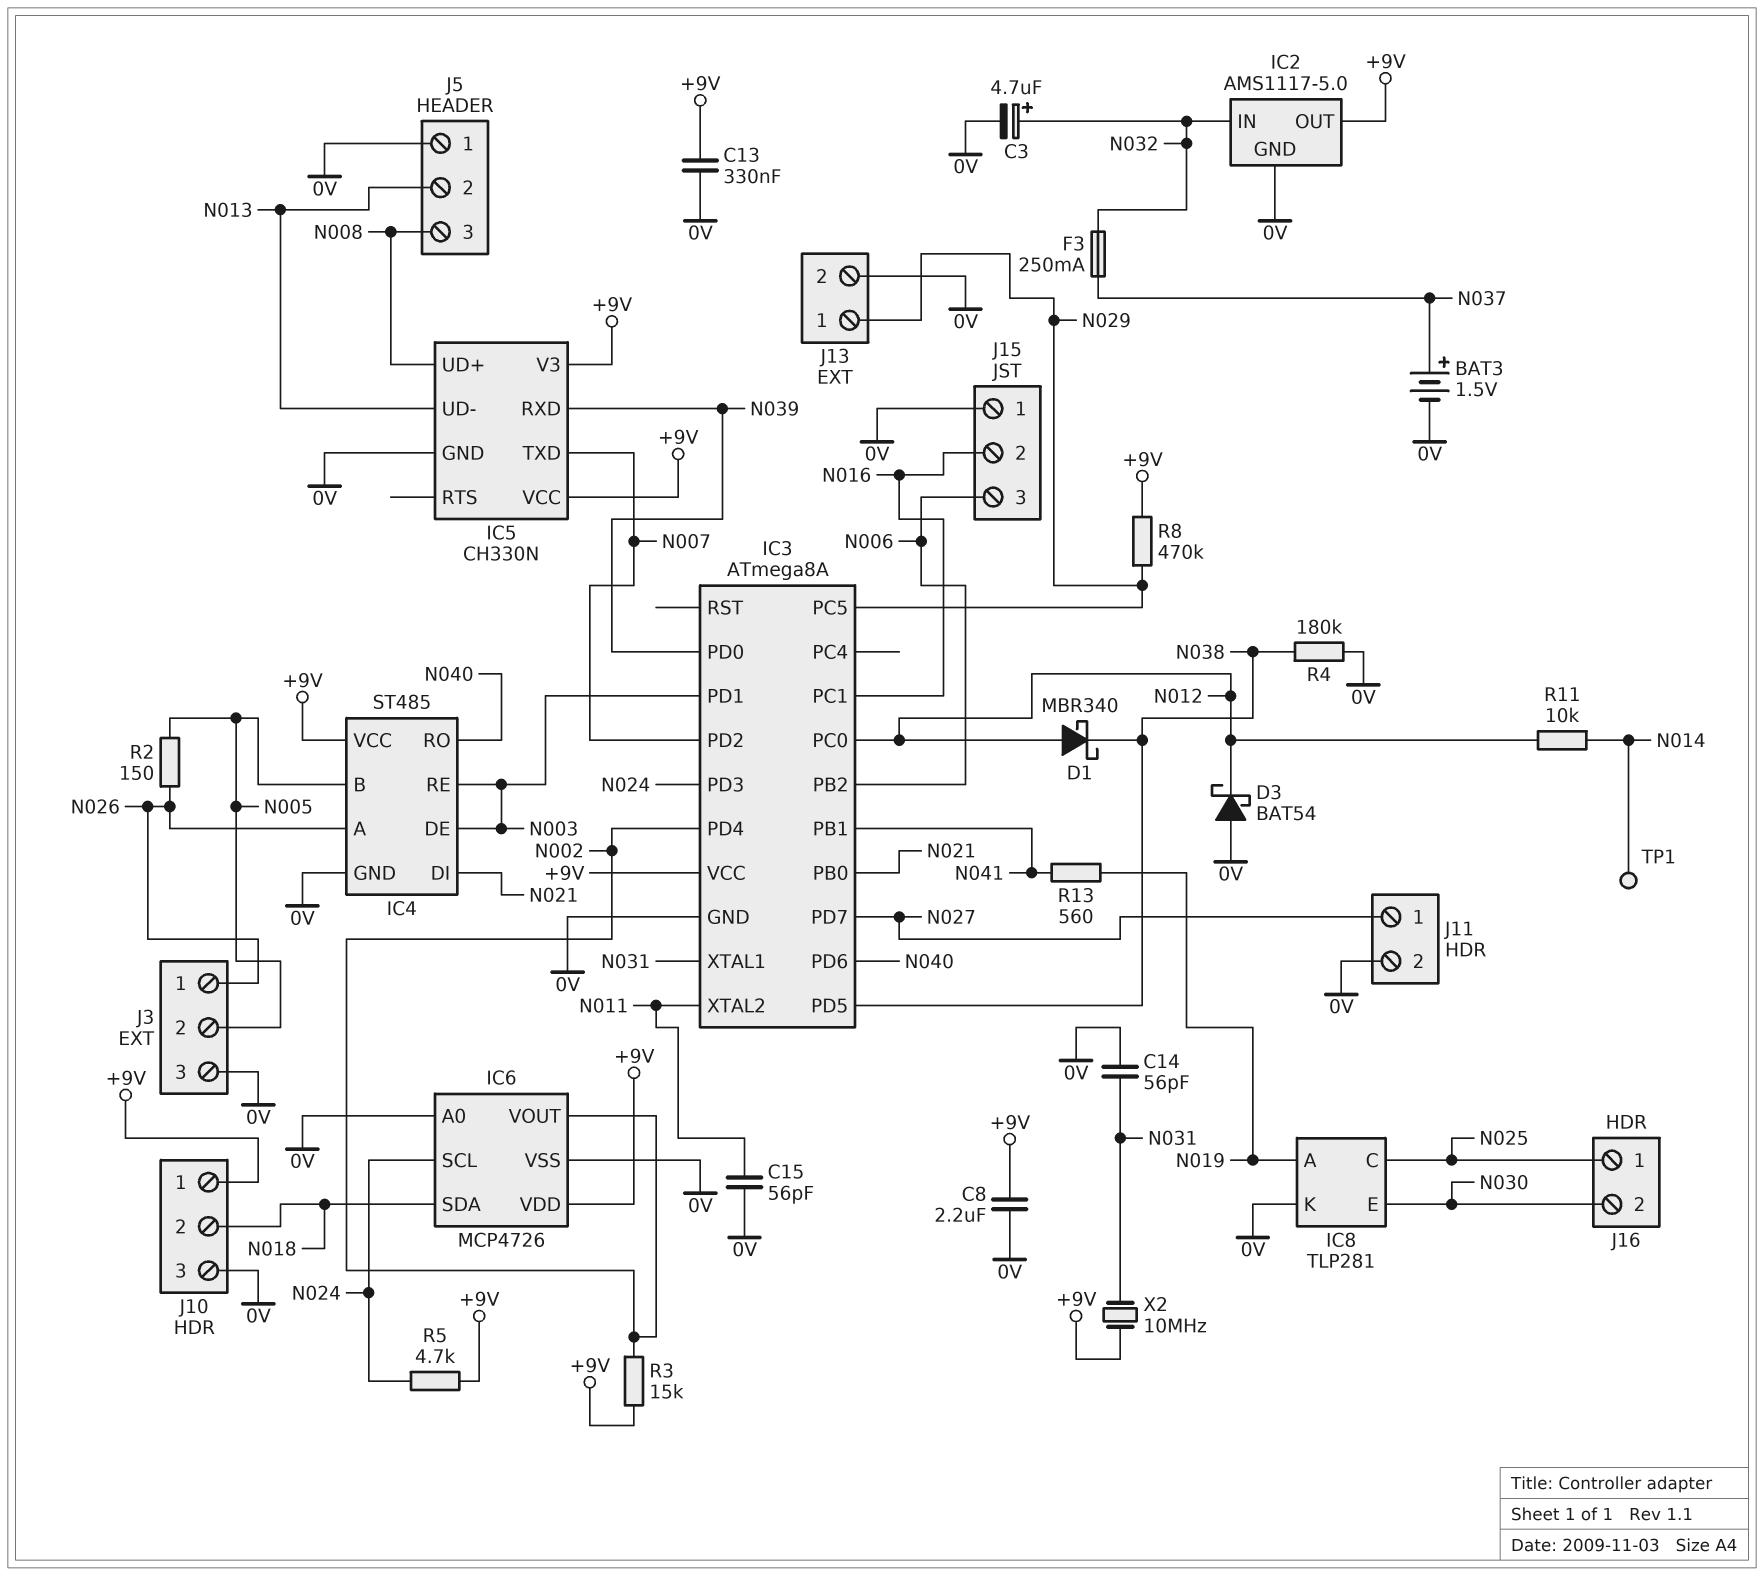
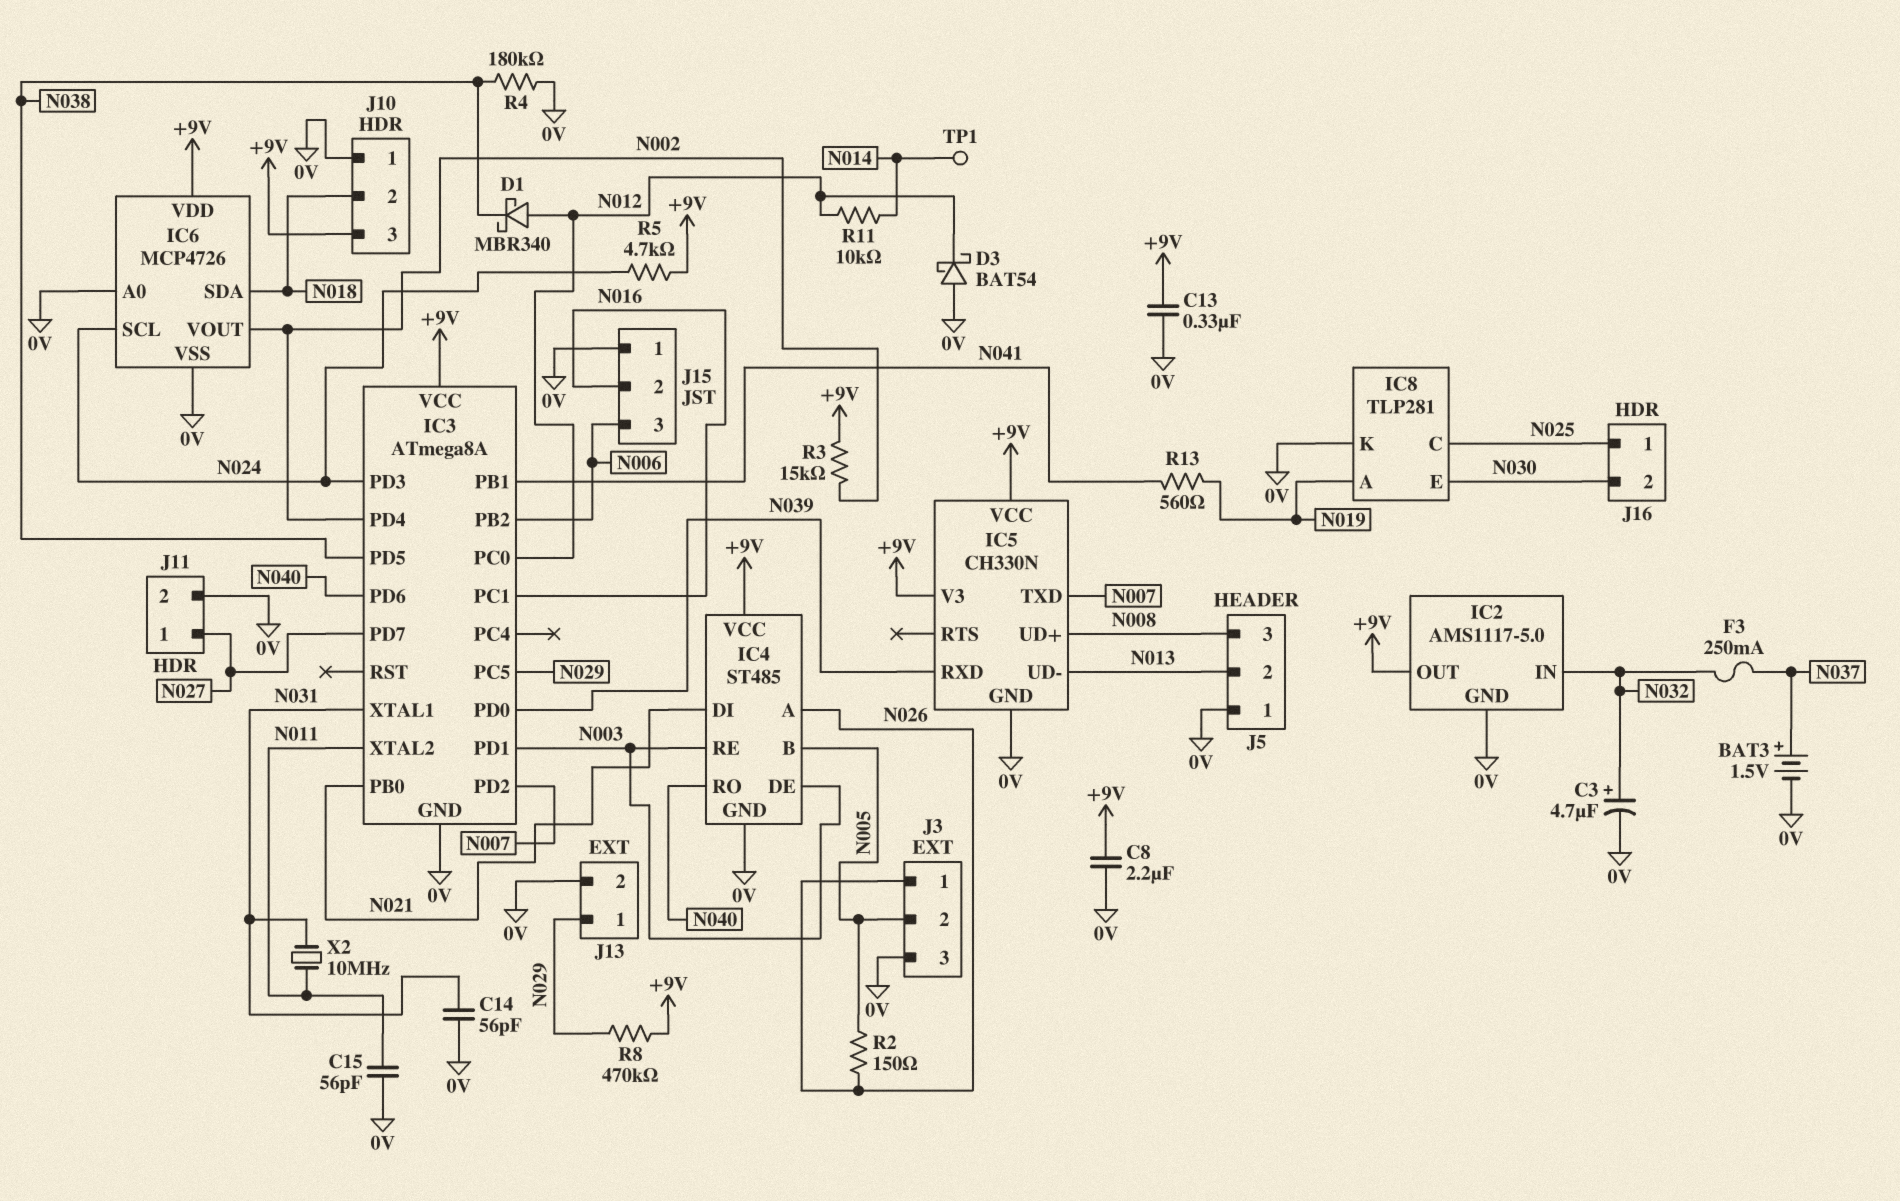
J10 pin 1: +9V -> 0V
J10 pin 3: 0V -> +9V
X2: 10MHz (+9V, N031) -> 10MHz (N011, N031)

